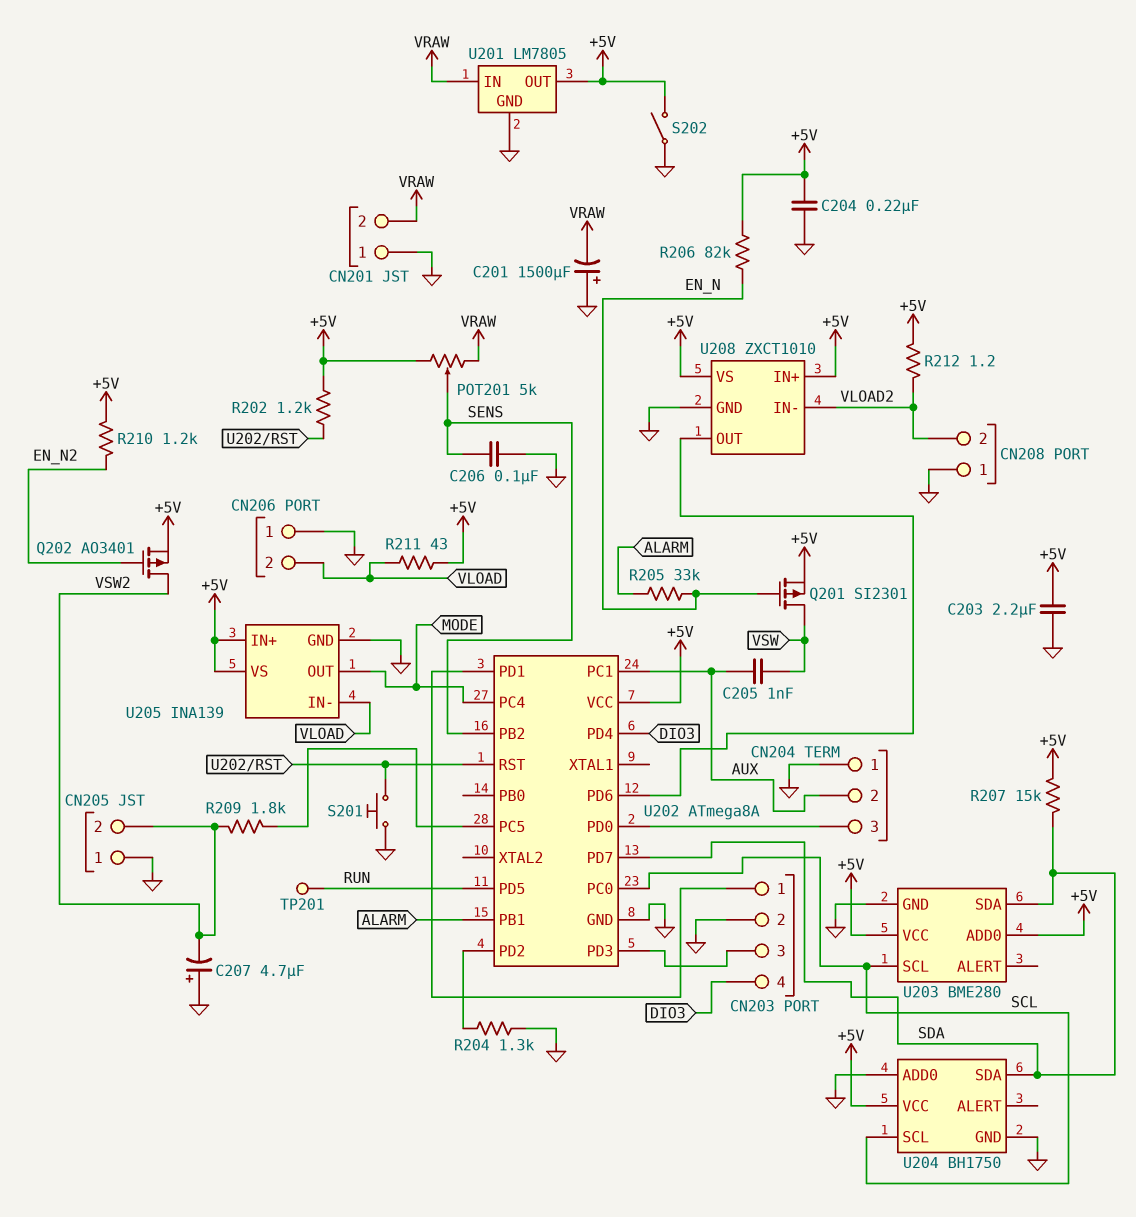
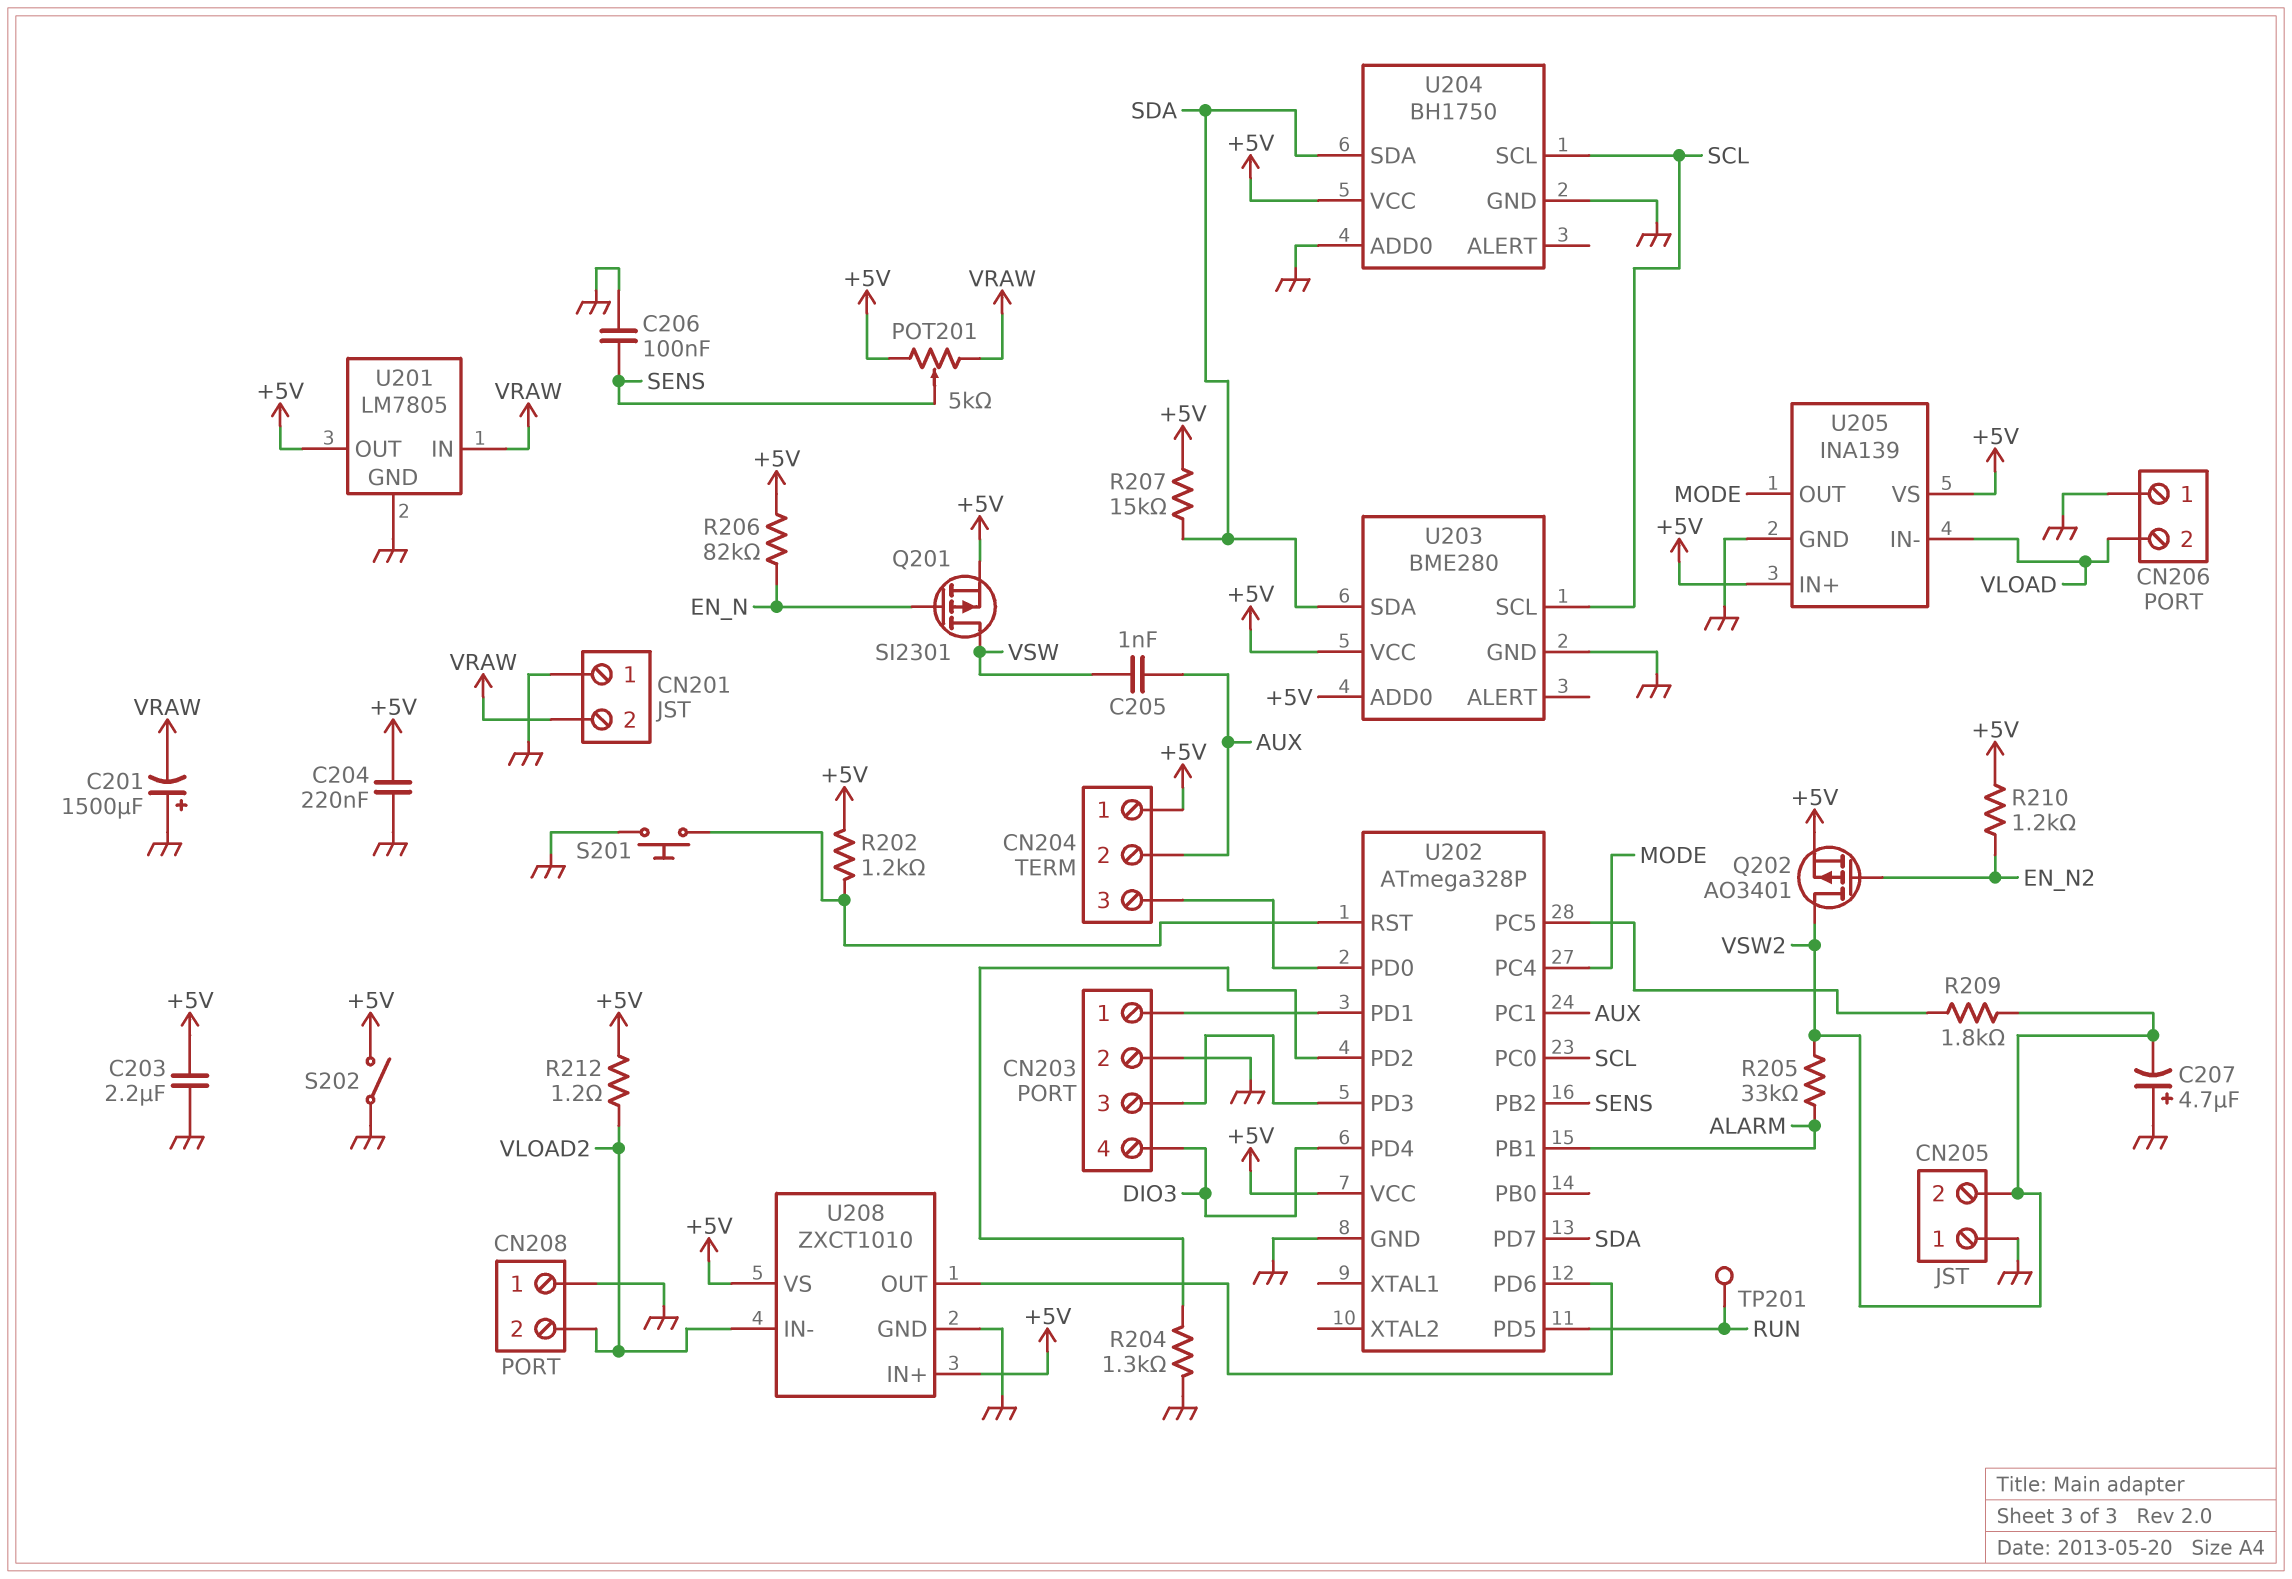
CN204 pin 1: GND -> +5V
R205: 33k (ALARM, EN_N) -> 33k (ALARM, VSW2)
R211: 43 (+5V, VLOAD) -> none
U202: ATmega8A -> ATmega328P

